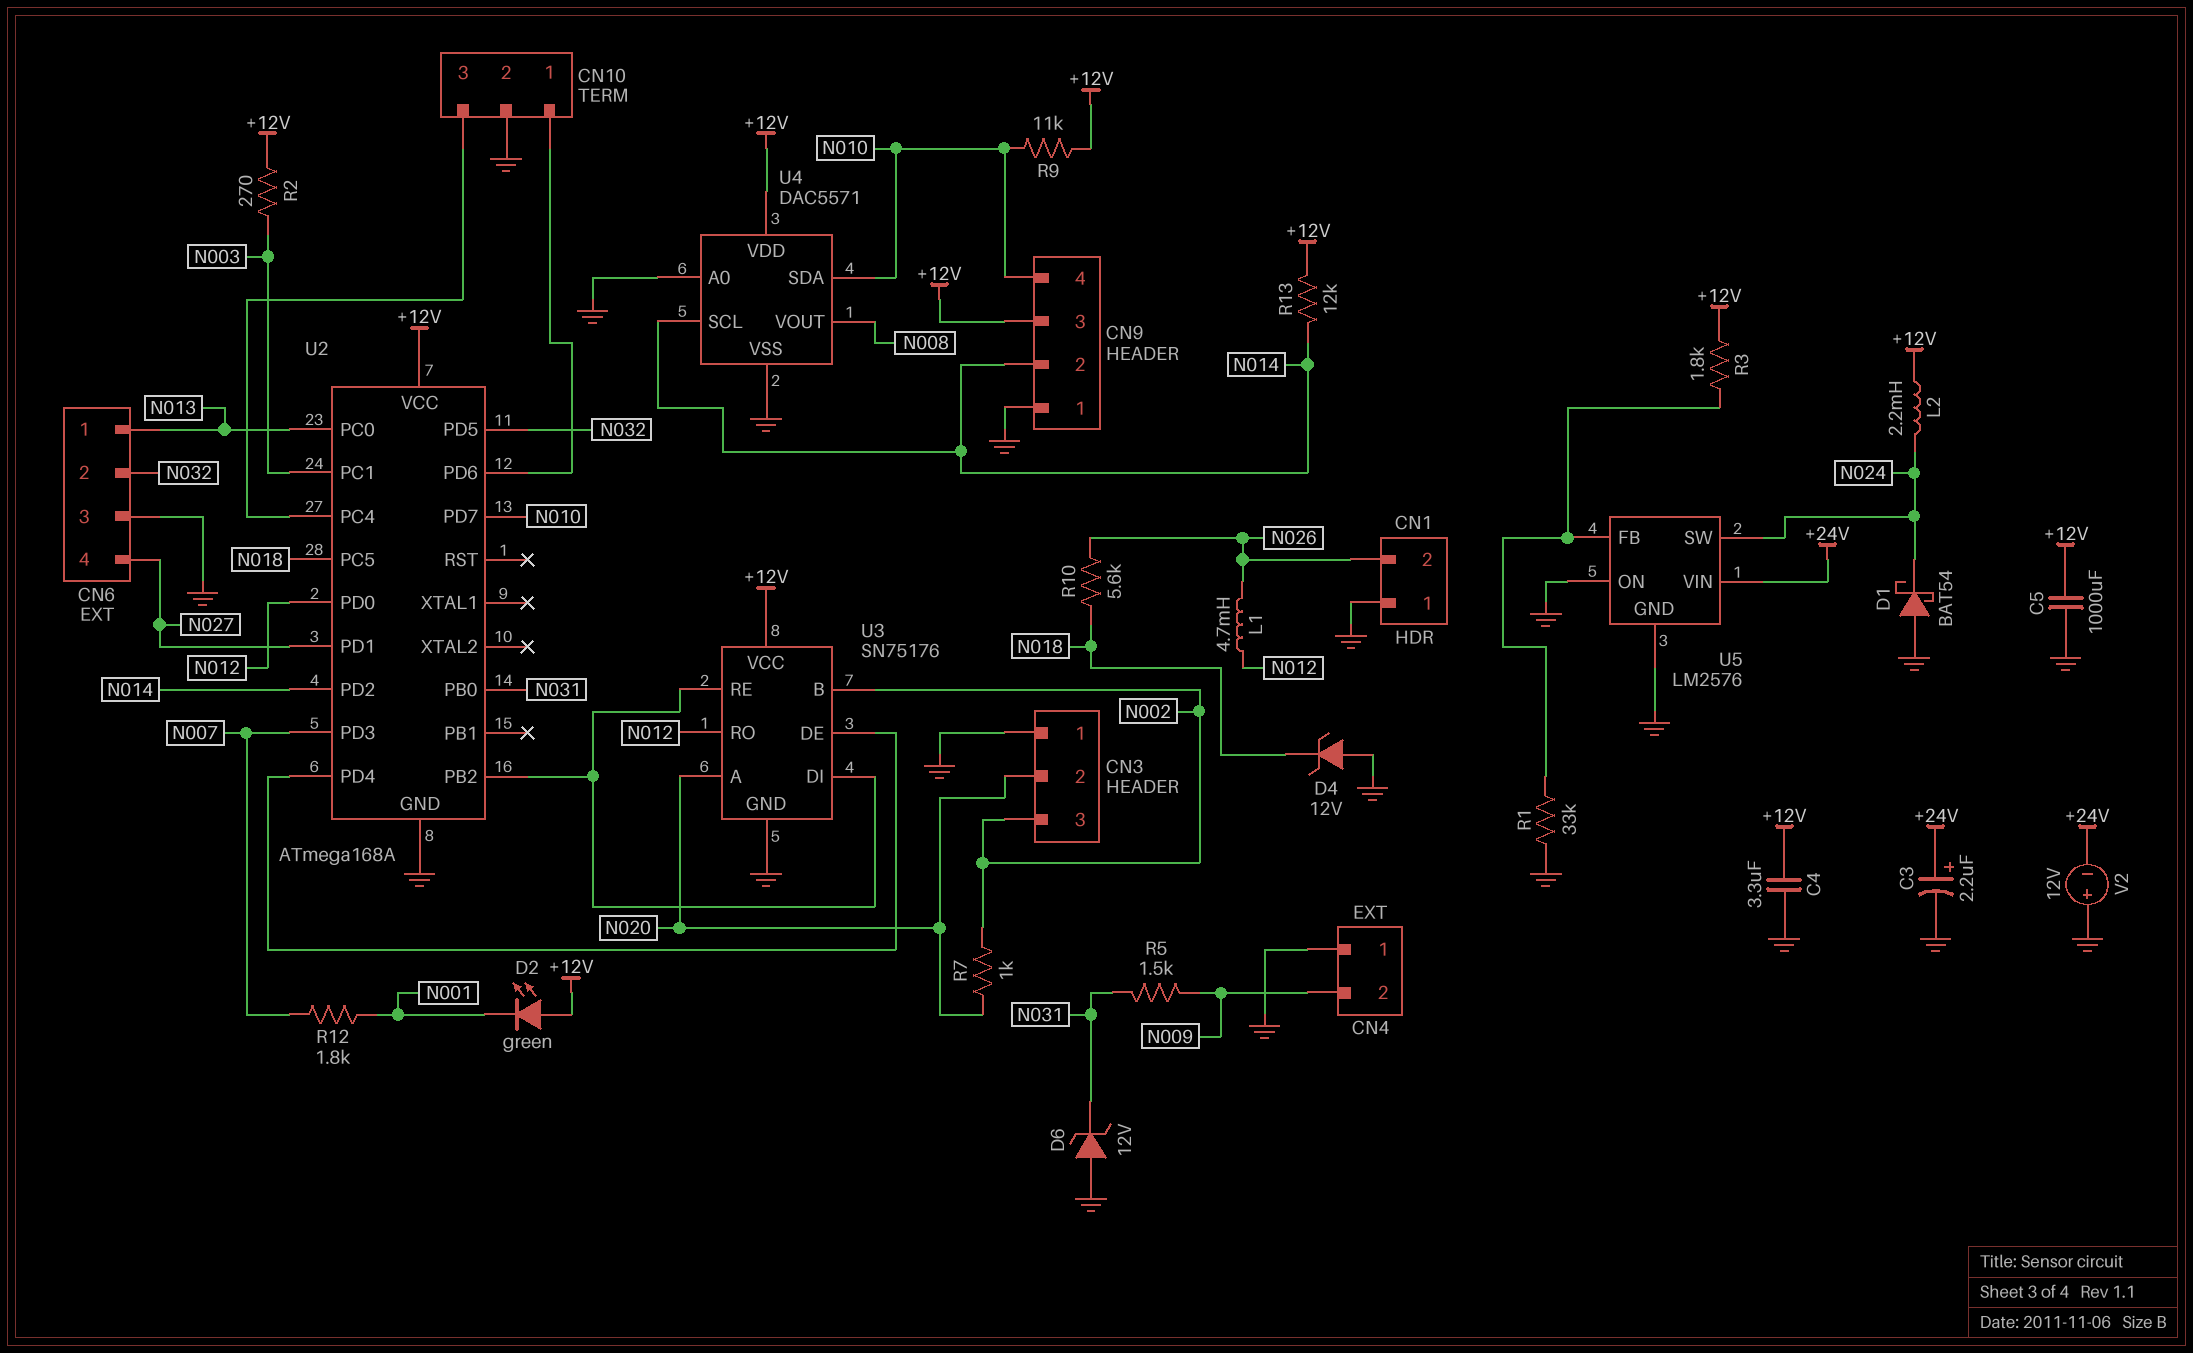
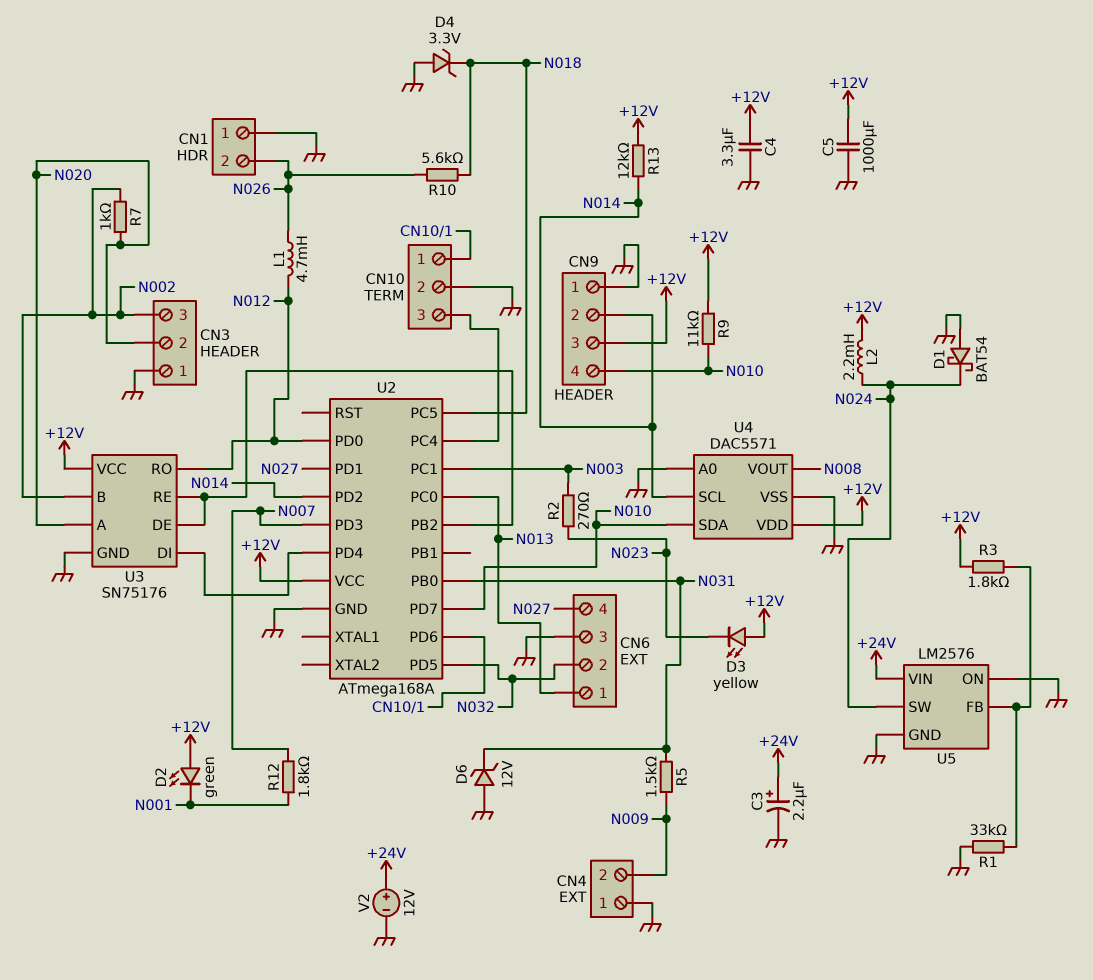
D3: none -> LED yellow (A +12V, K N023)
D4: zener 12V (A GND, K N018) -> zener 3.3V (A GND, K N018)
R2: 270 (+12V, N003) -> 270 (N003, N023)
U3 pin DE: U2/PD4 -> U2/PB2
U3 pin DI: U2/PB2 -> U2/PD4
V2: 12V (plus GND, minus +24V) -> 12V (plus +24V, minus GND)

